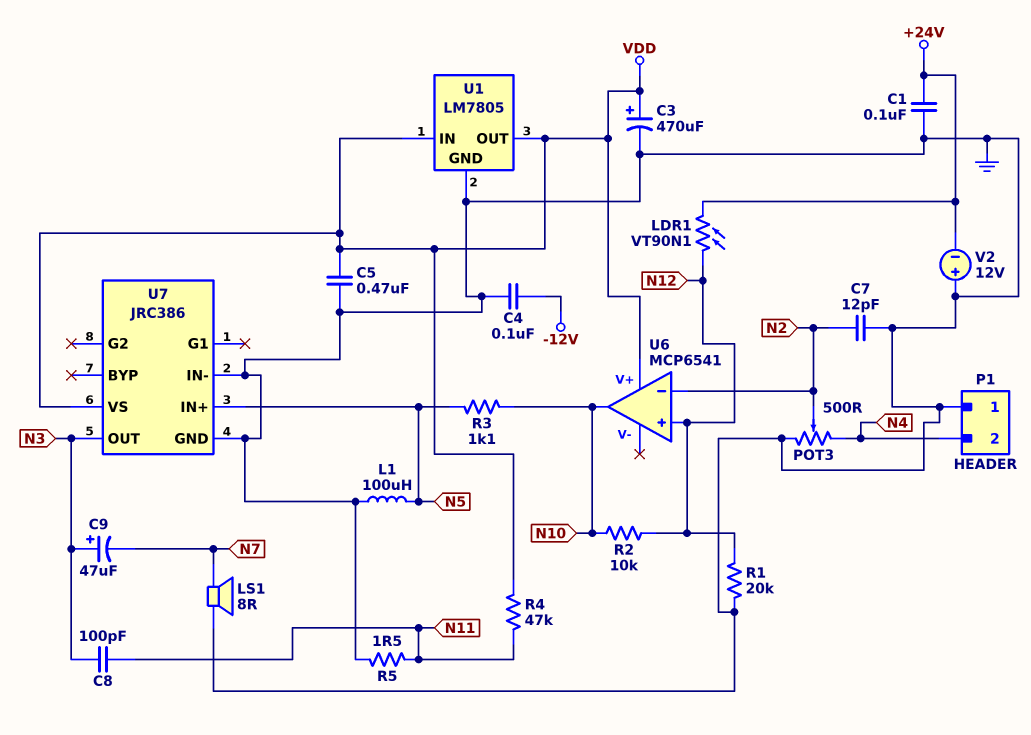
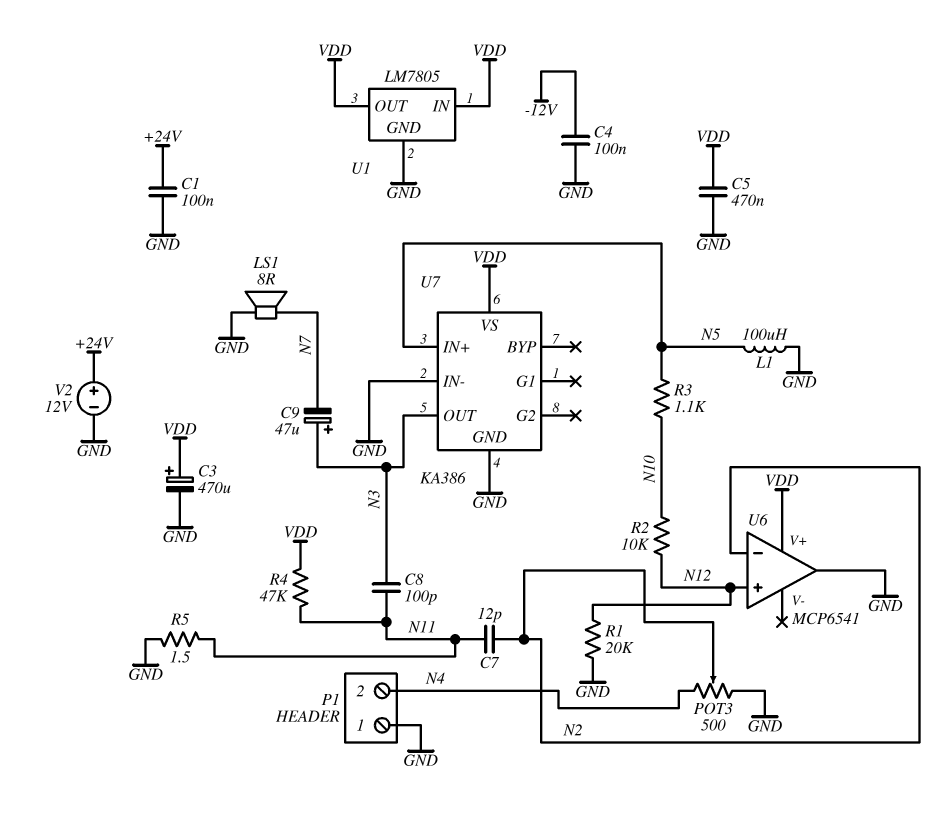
C7: 12pF (GND, N2) -> 12pF (N2, N11)
LDR1: VT90N1 (+24V, N12) -> none
U6 pin out: N10 -> GND
U7: JRC386 -> KA386
V2: 12V (plus GND, minus +24V) -> 12V (plus +24V, minus GND)

